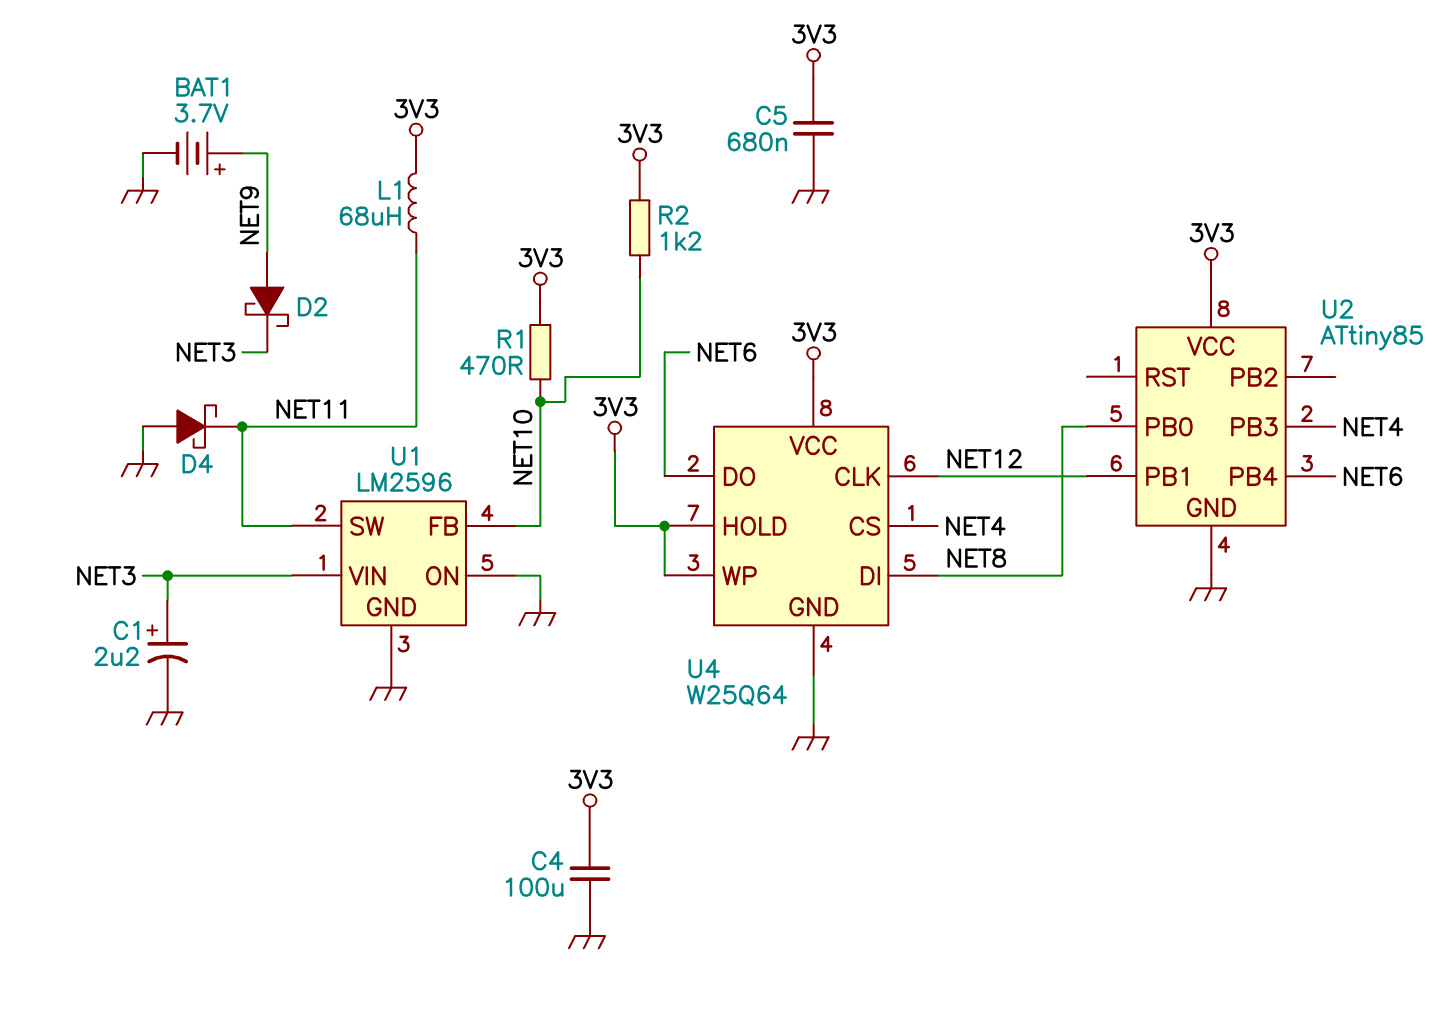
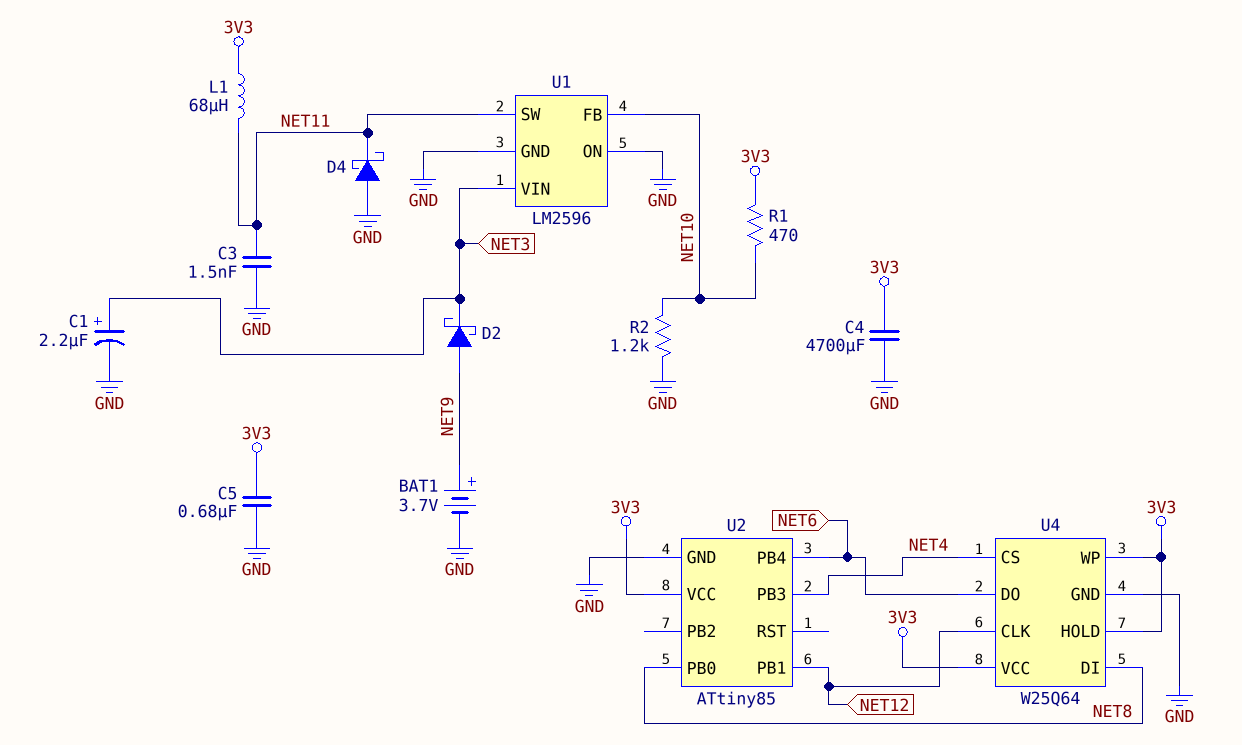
C3: none -> 1.5nF (GND, NET11)
C4: 100uF (3V3, GND) -> 4700uF (3V3, GND)
R2: 1.2k (3V3, NET10) -> 1.2k (GND, NET10)

